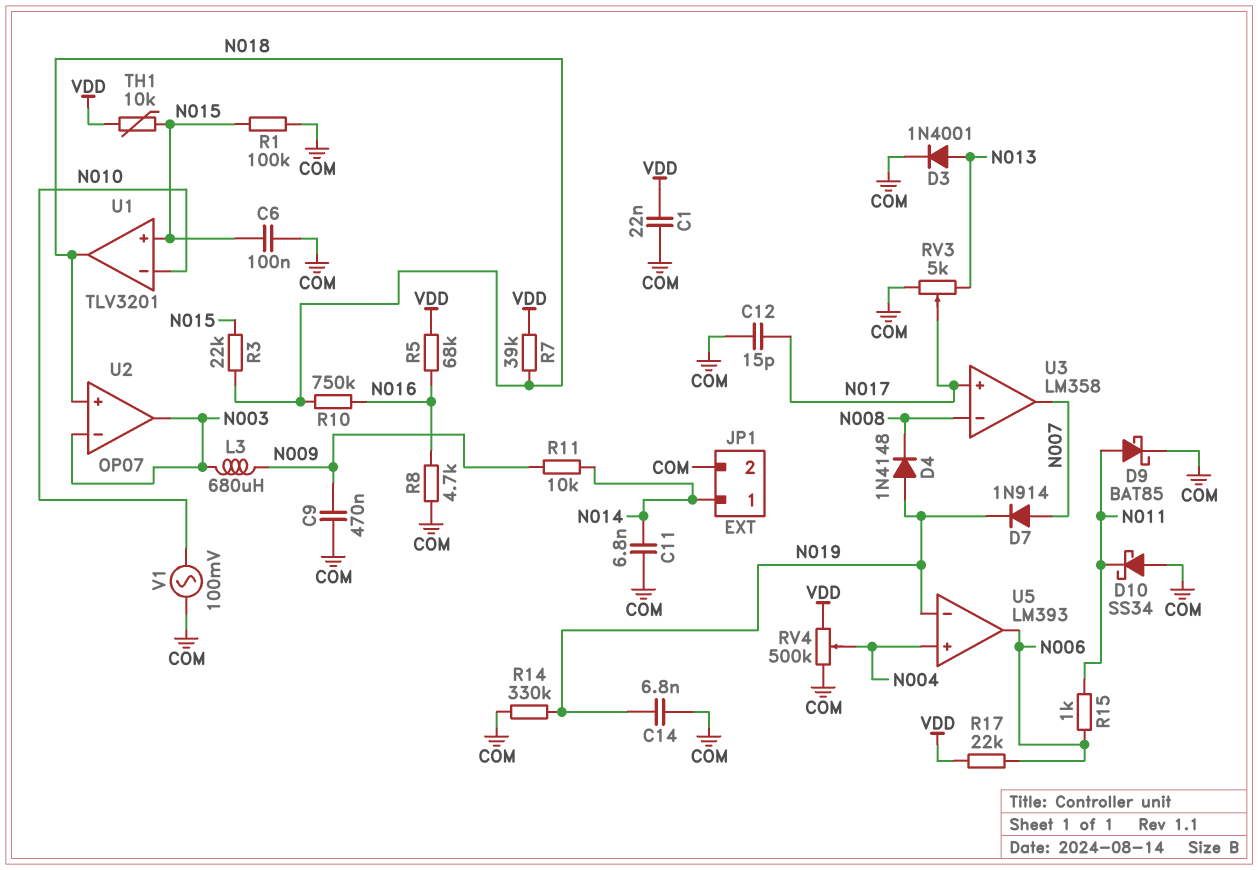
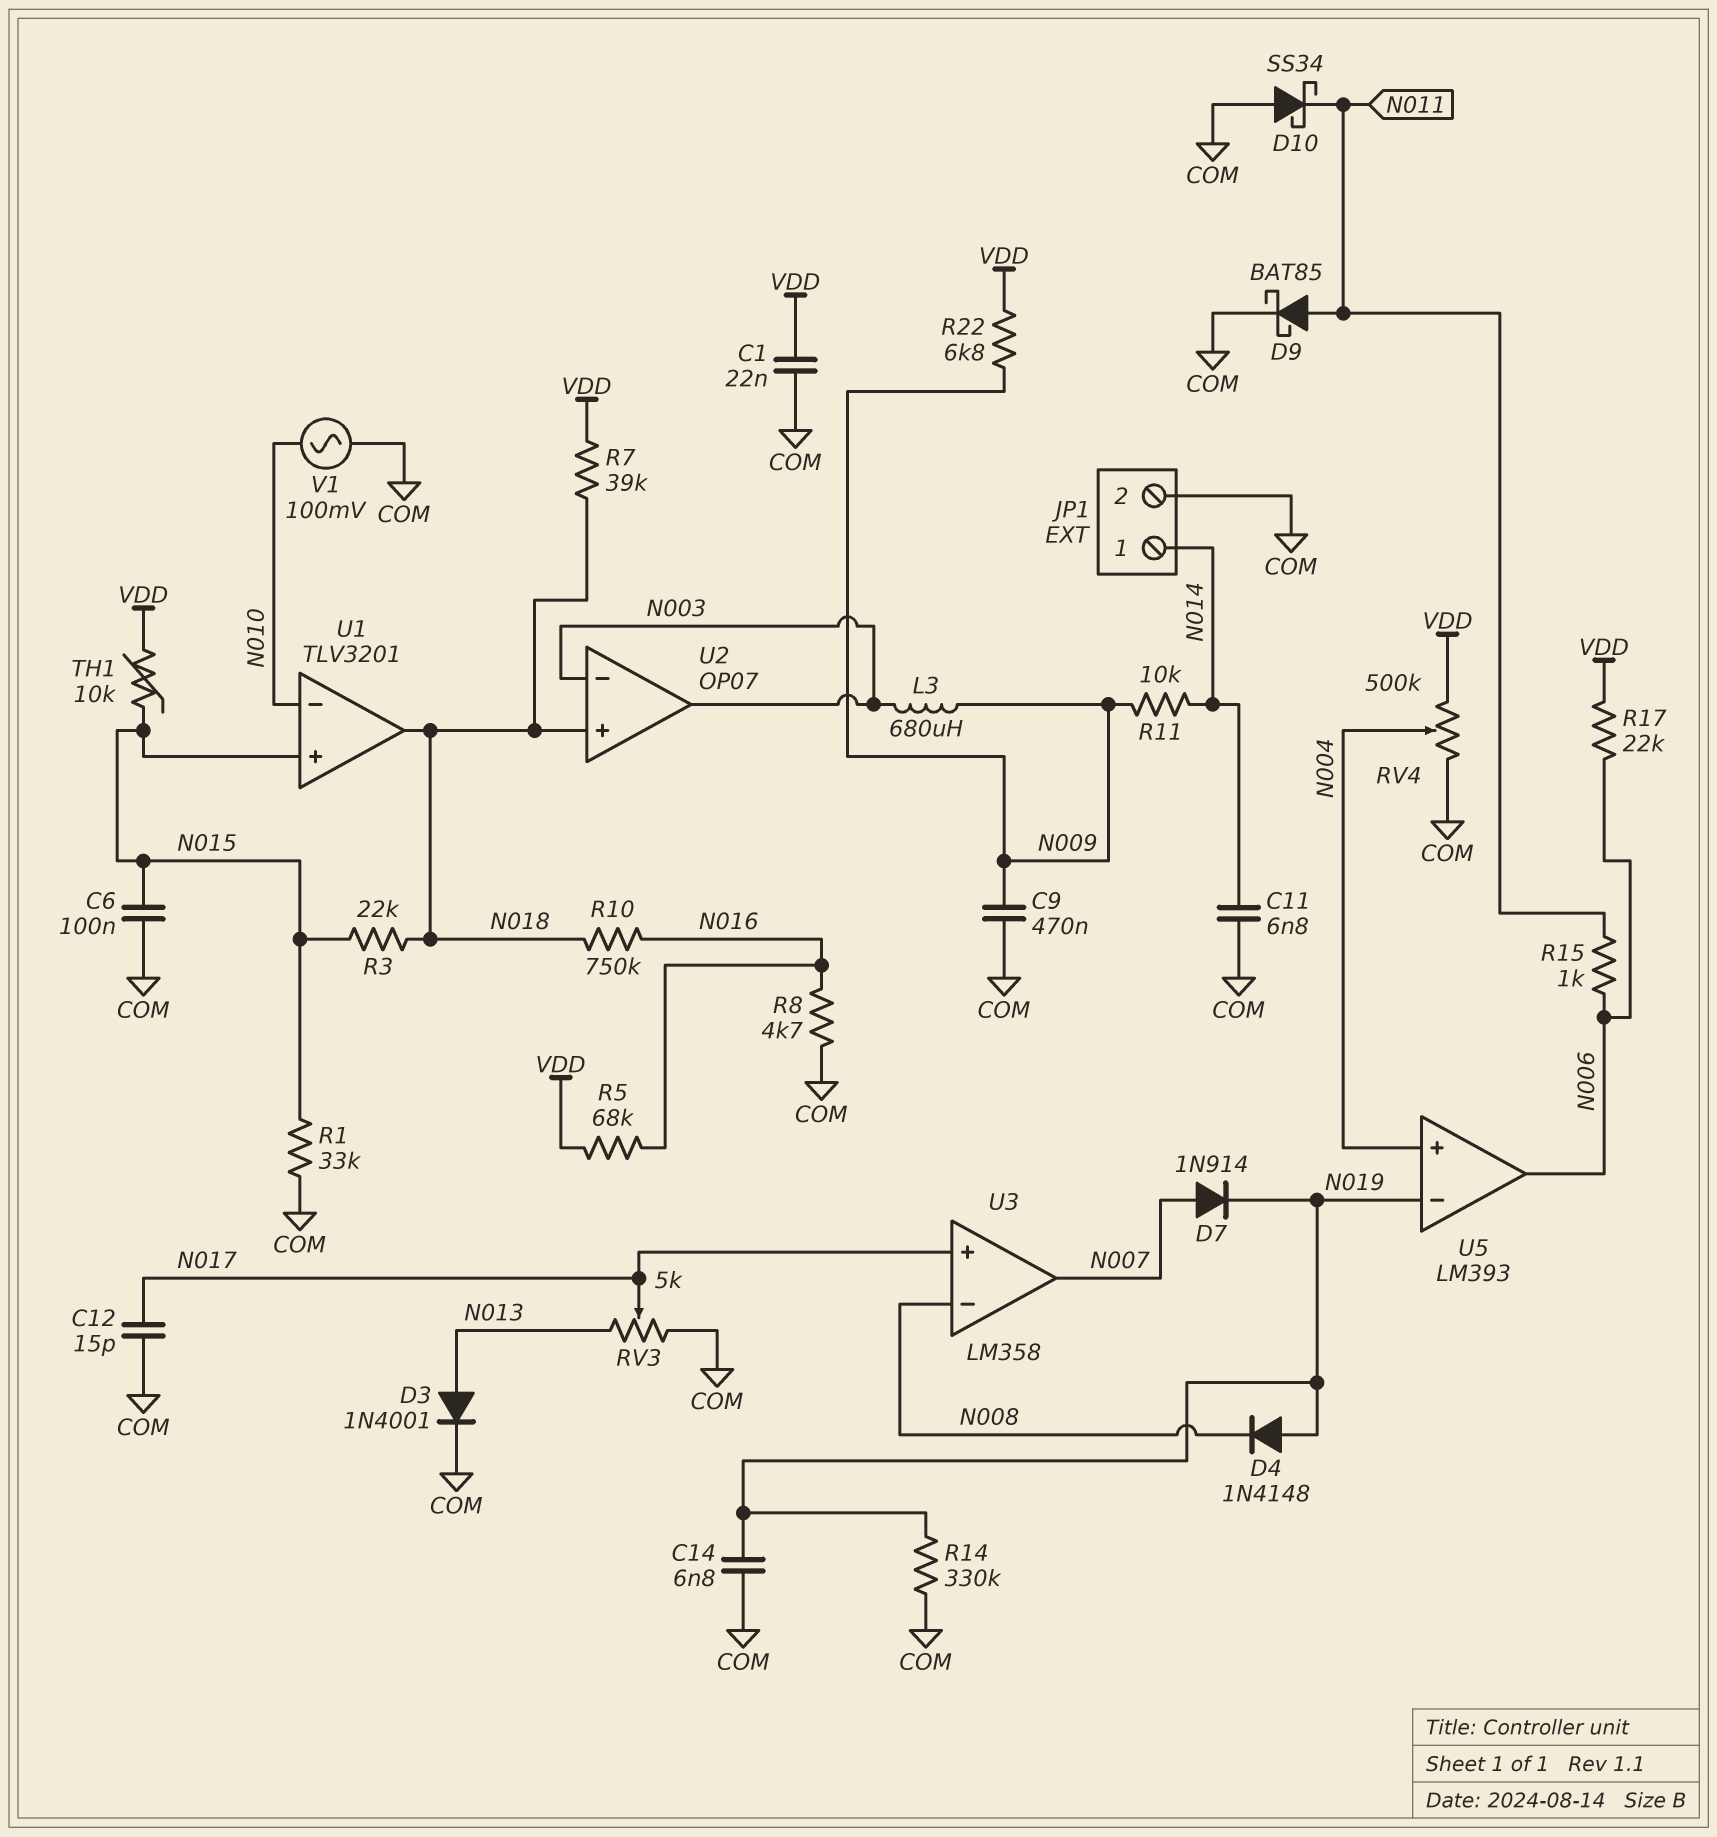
R1: 100k (COM, N015) -> 33k (COM, N015)
R22: none -> 6.8k (N009, VDD)

